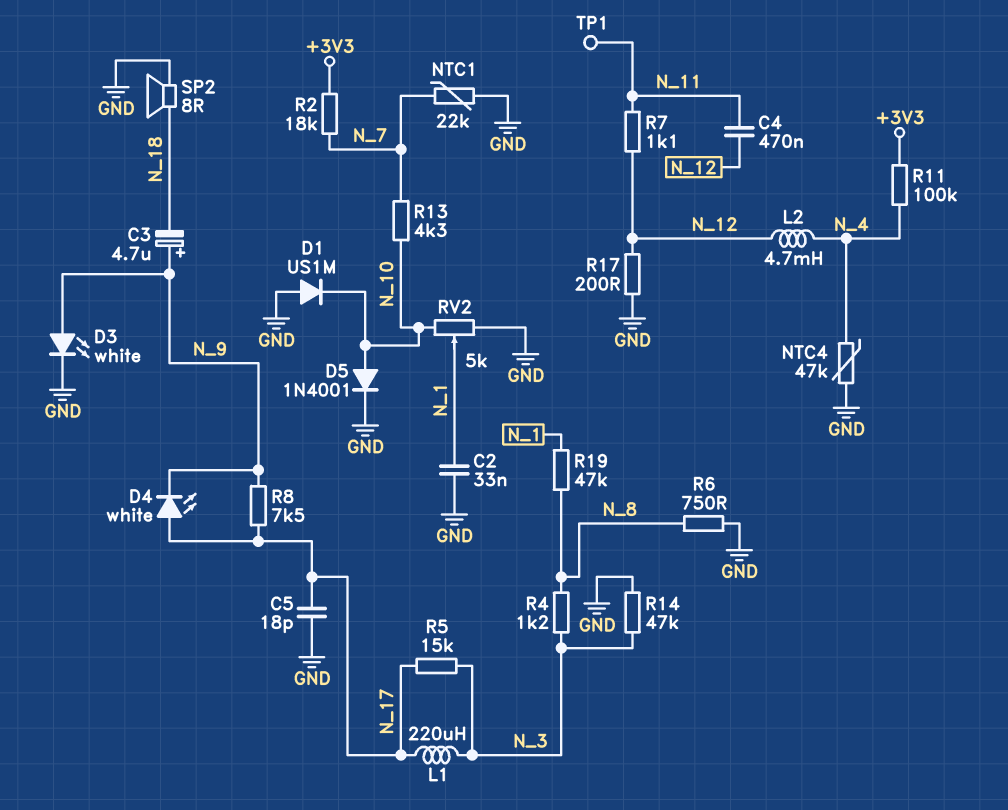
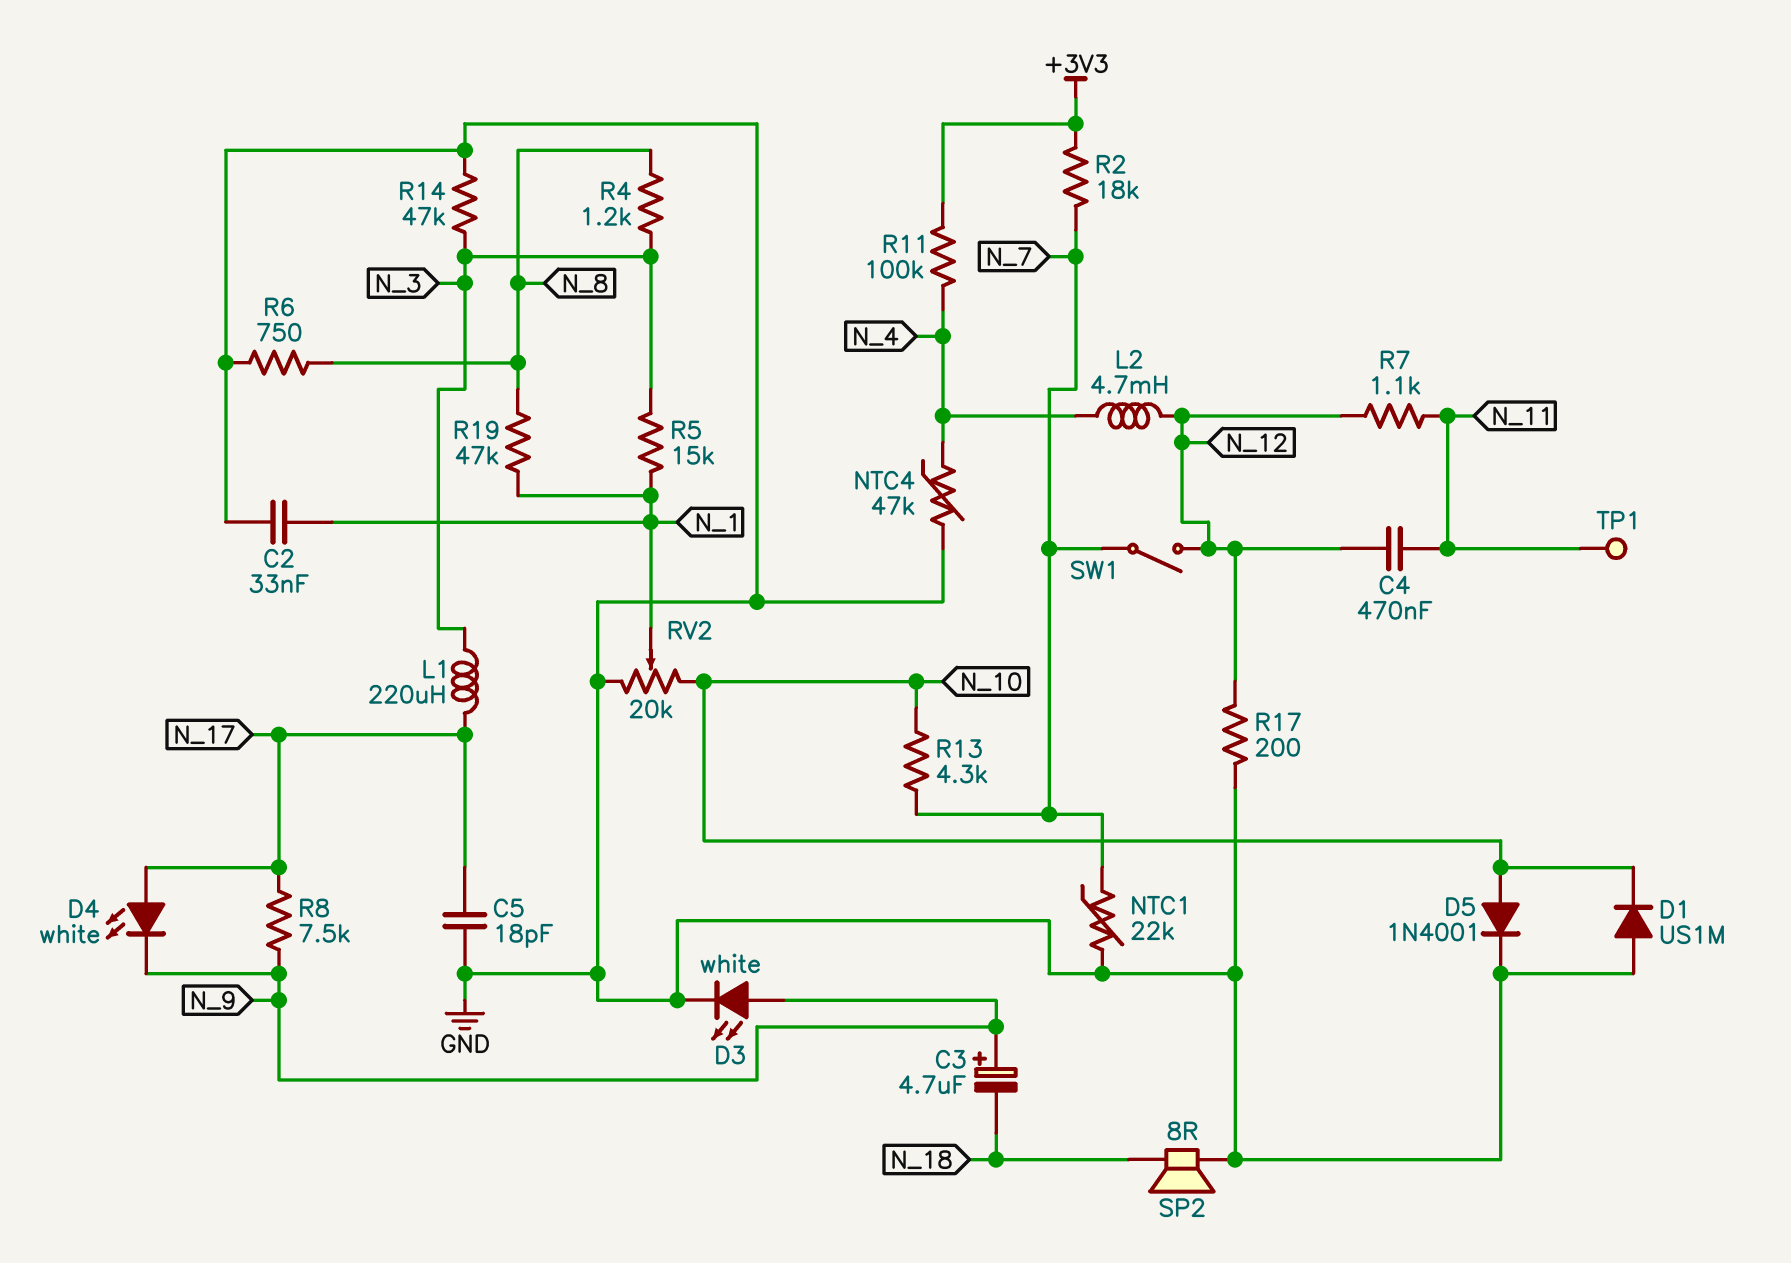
R5: 15k (N_3, N_17) -> 15k (N_1, N_3)
RV2: 5k (GND, N_10, wiper N_1) -> 20k (GND, N_10, wiper N_1)
SW1: none -> switch (N_7, N_12)

